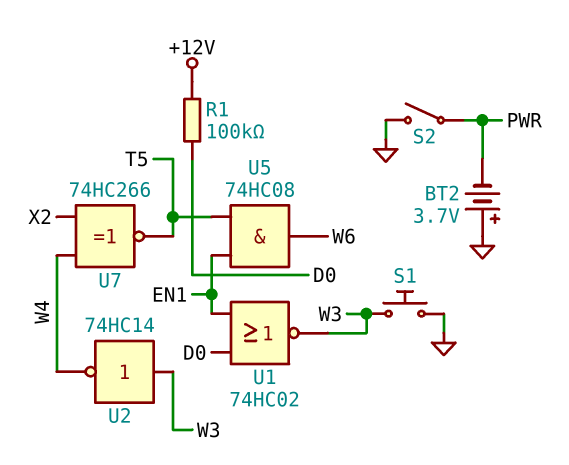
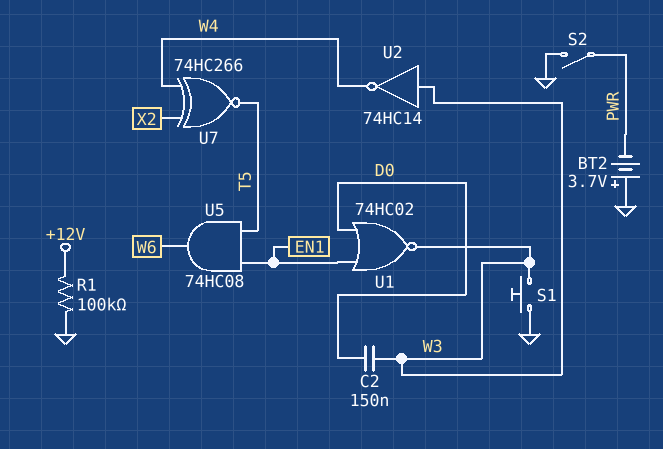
C2: none -> 150nF (D0, W3)
R1: 100k (+12V, D0) -> 100k (+12V, GND)

